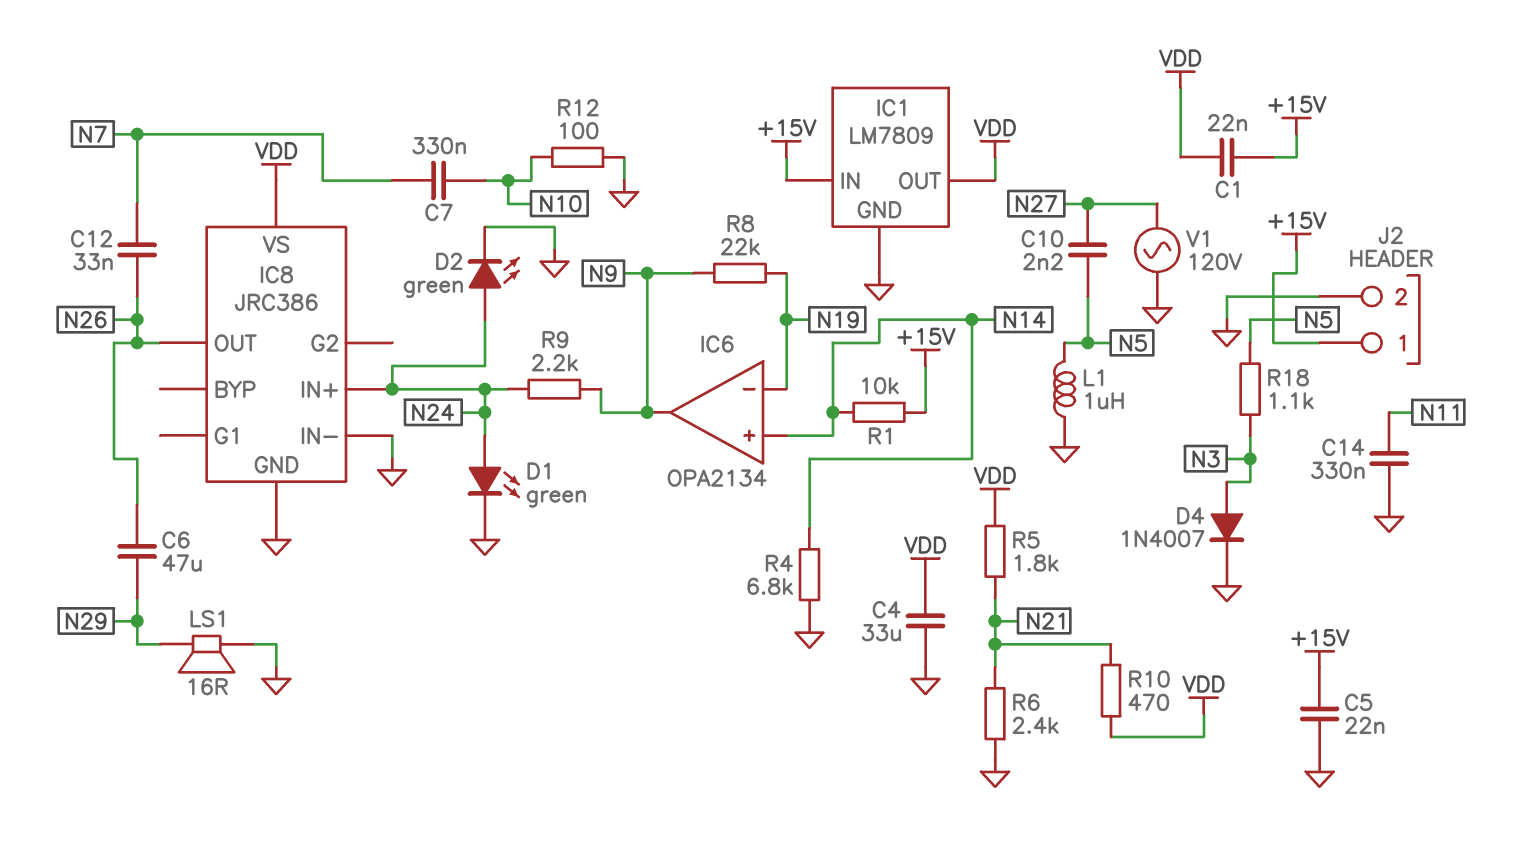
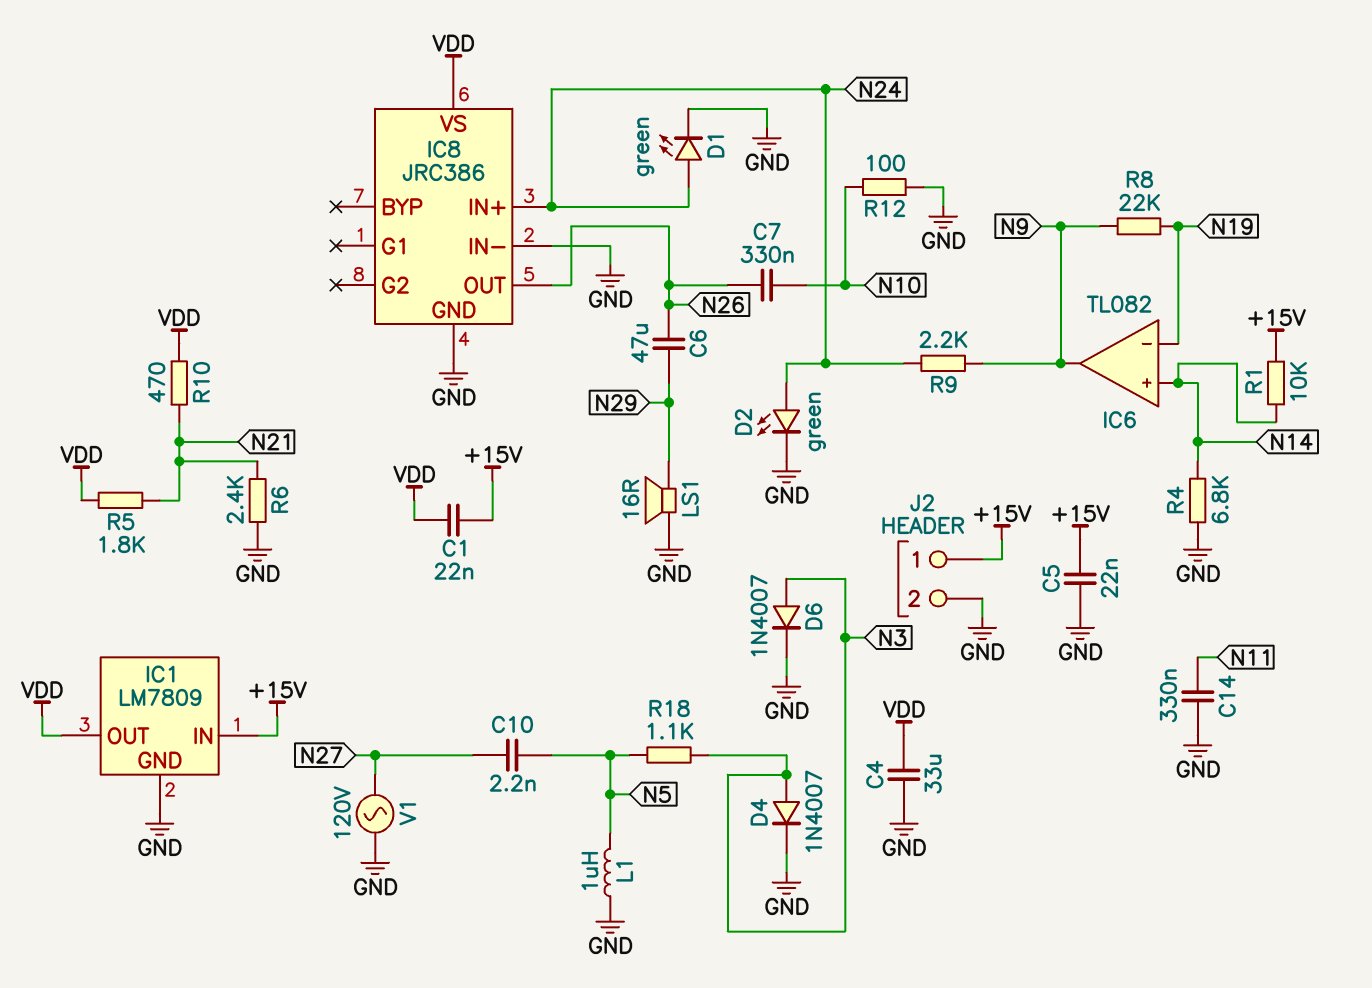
C7: 330nF (N7, N10) -> 330nF (N10, N26)
C12: 33nF (N7, N26) -> none
D6: none -> diode 1N4007 (A N3, K GND)
IC6: OPA2134 -> TL082

